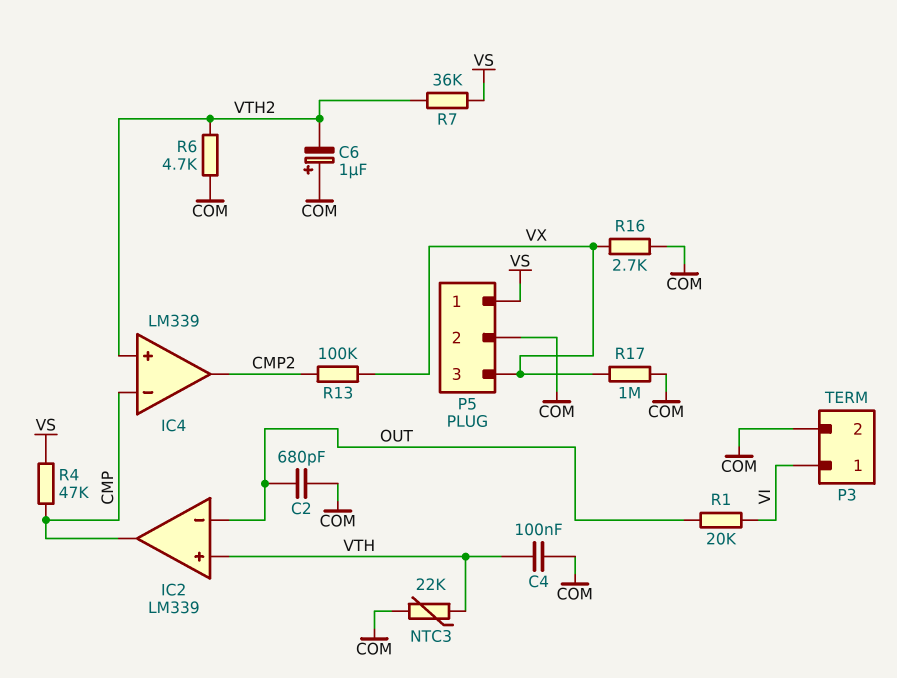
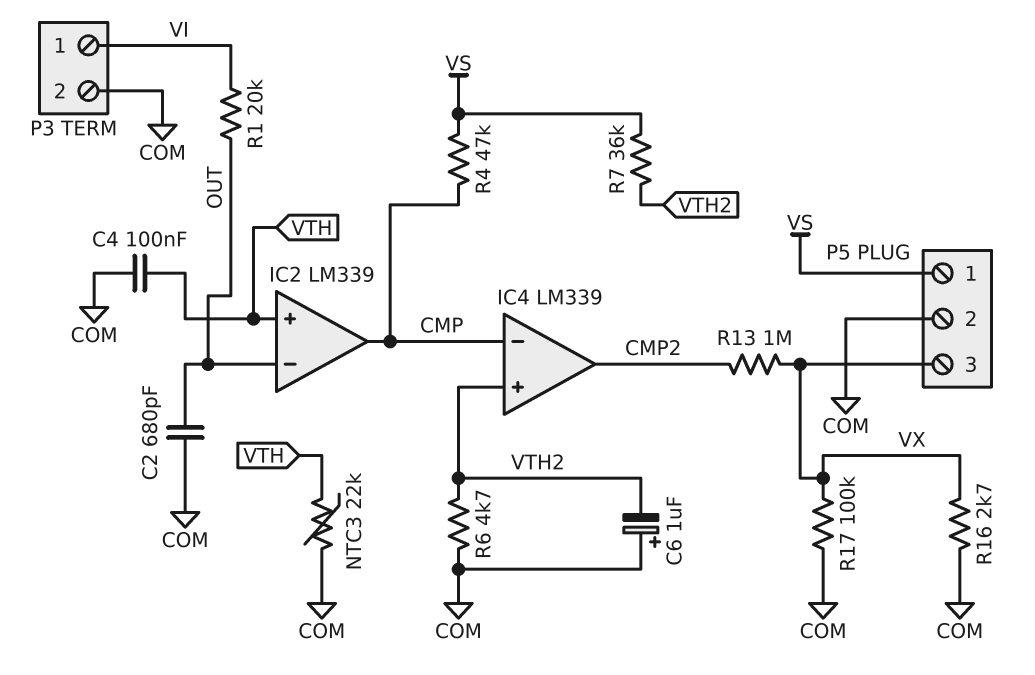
R13: 100k (CMP2, VX) -> 1M (CMP2, VX)
R17: 1M (COM, VX) -> 100k (COM, VX)

